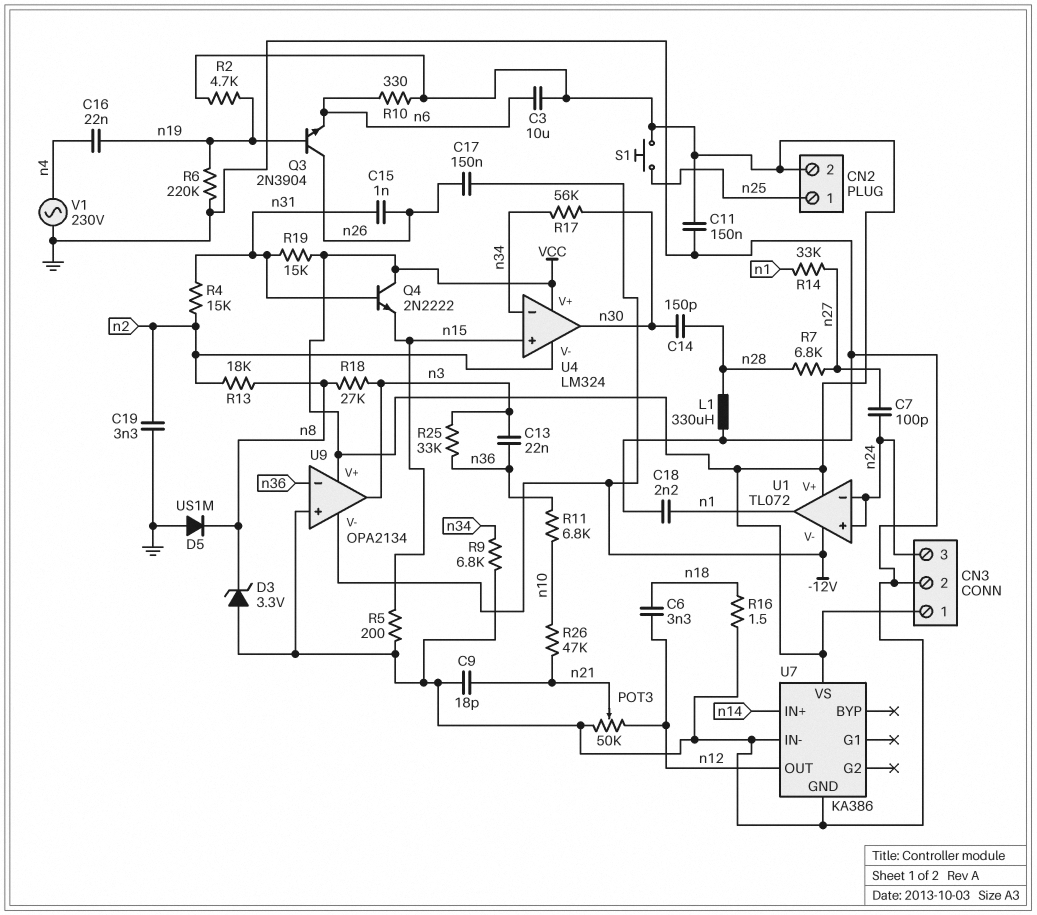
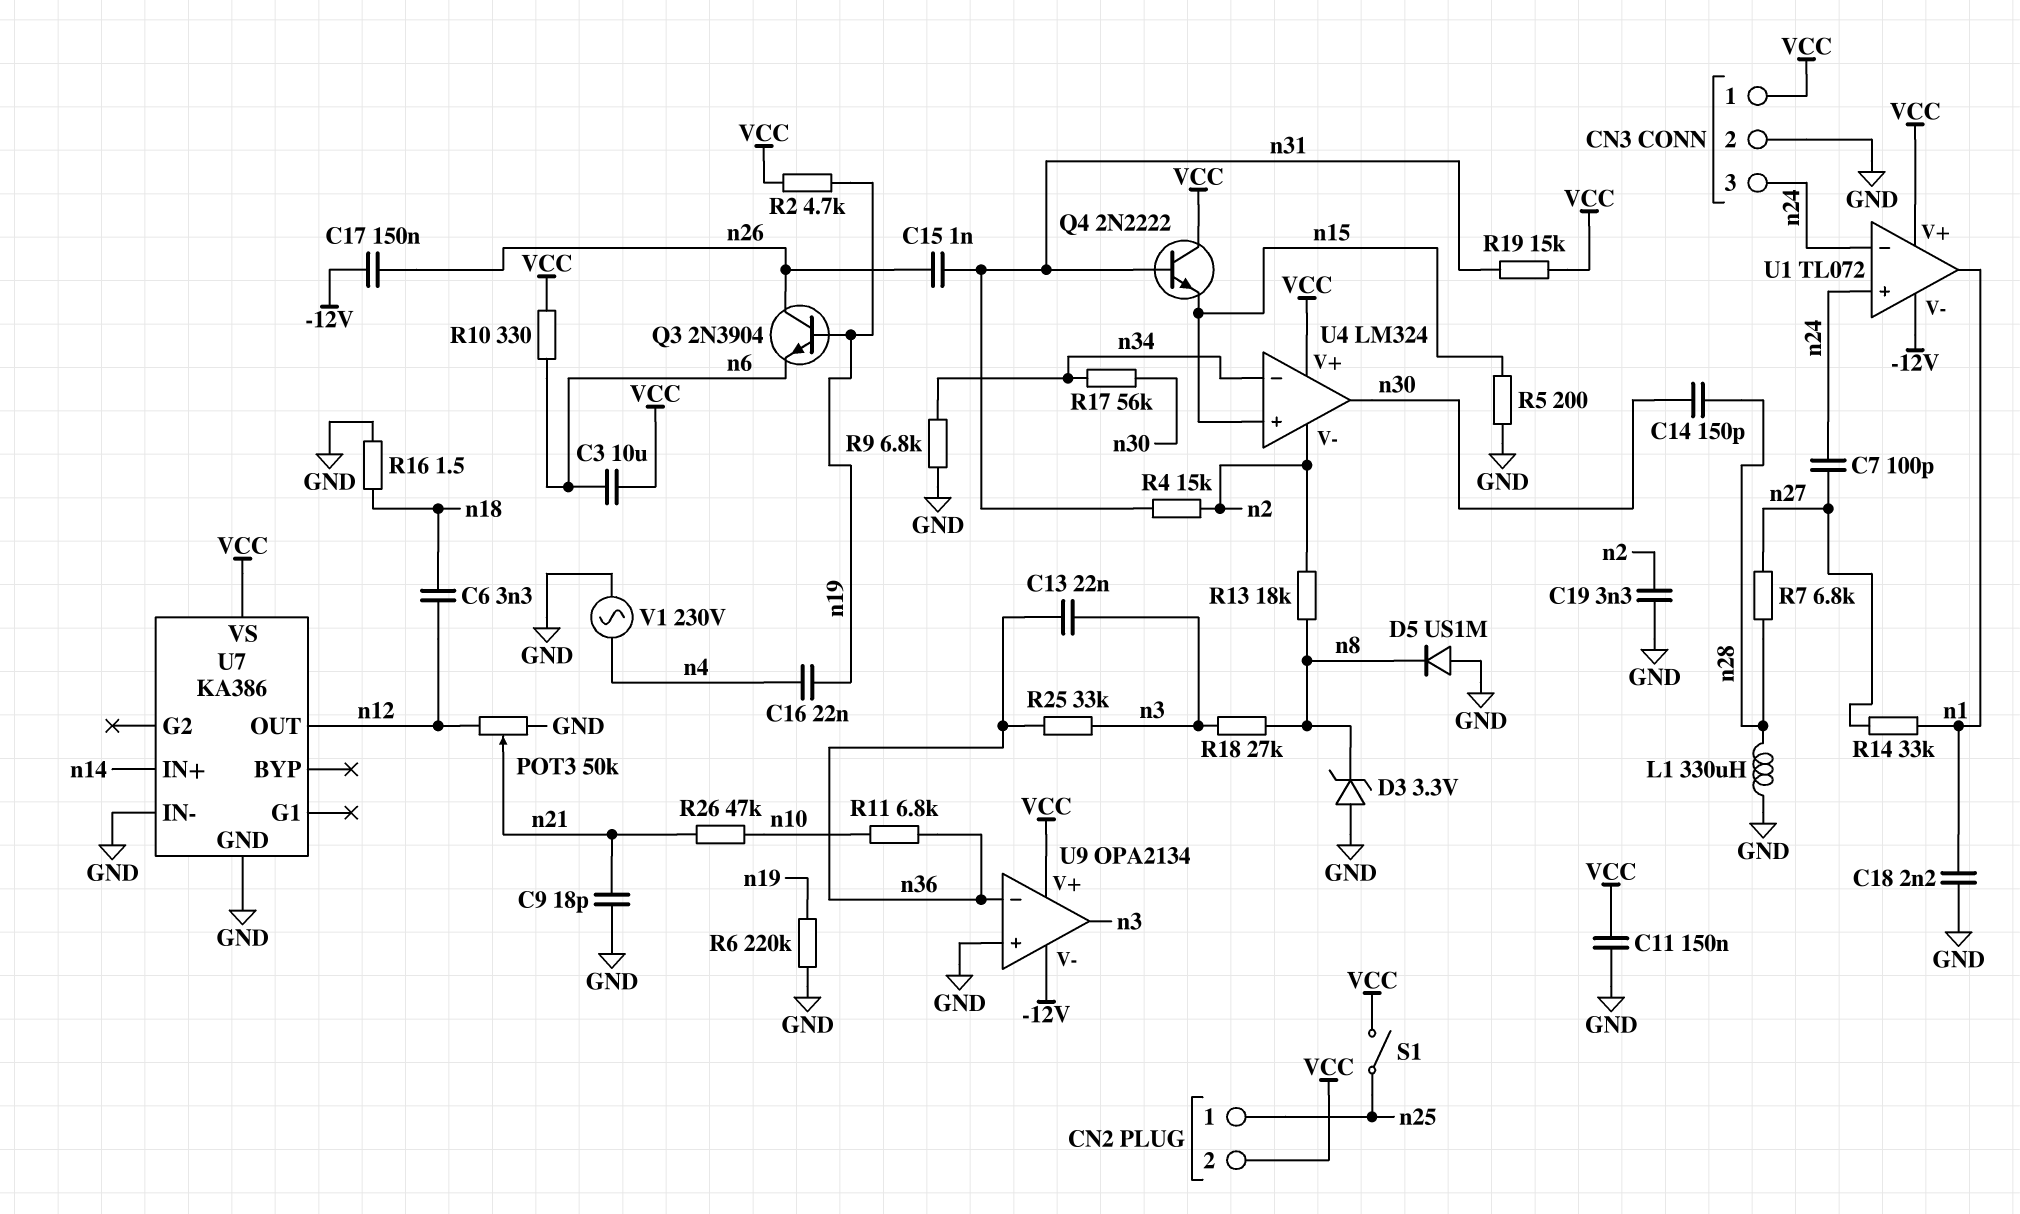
S1: button (VCC, n25) -> switch (VCC, n25)

